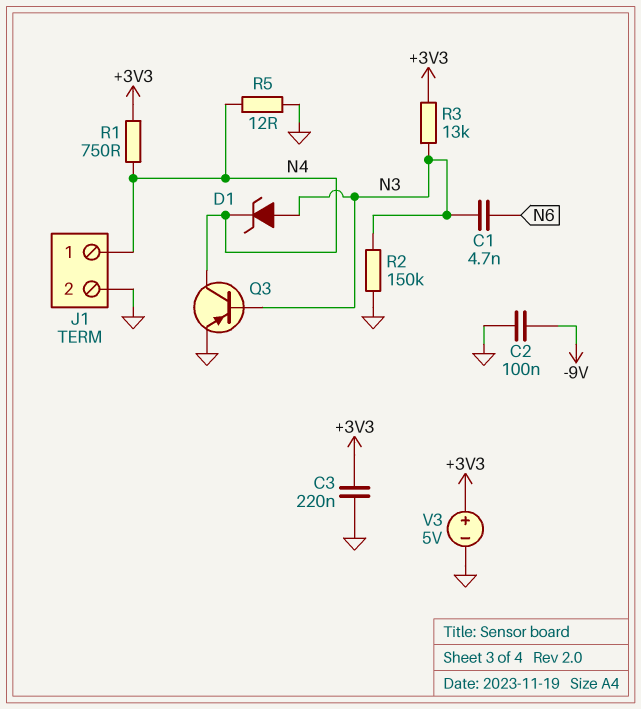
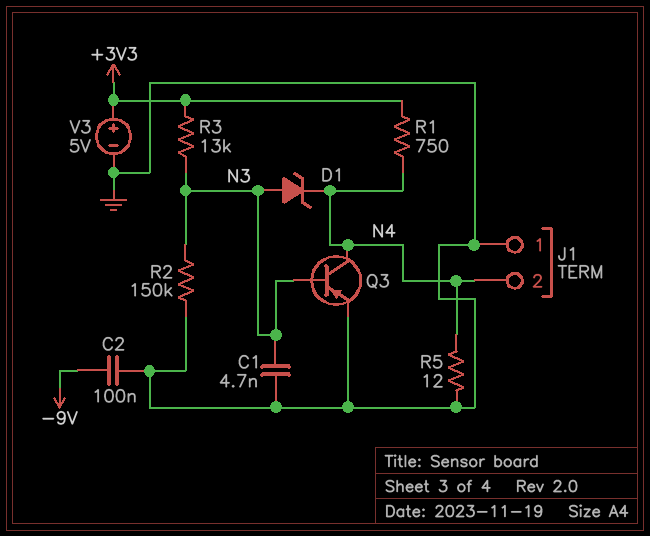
C1: 4.7nF (N3, N6) -> 4.7nF (GND, N3)
C3: 220nF (+3V3, GND) -> none
J1 pin 1: N4 -> GND
J1 pin 2: GND -> N4

